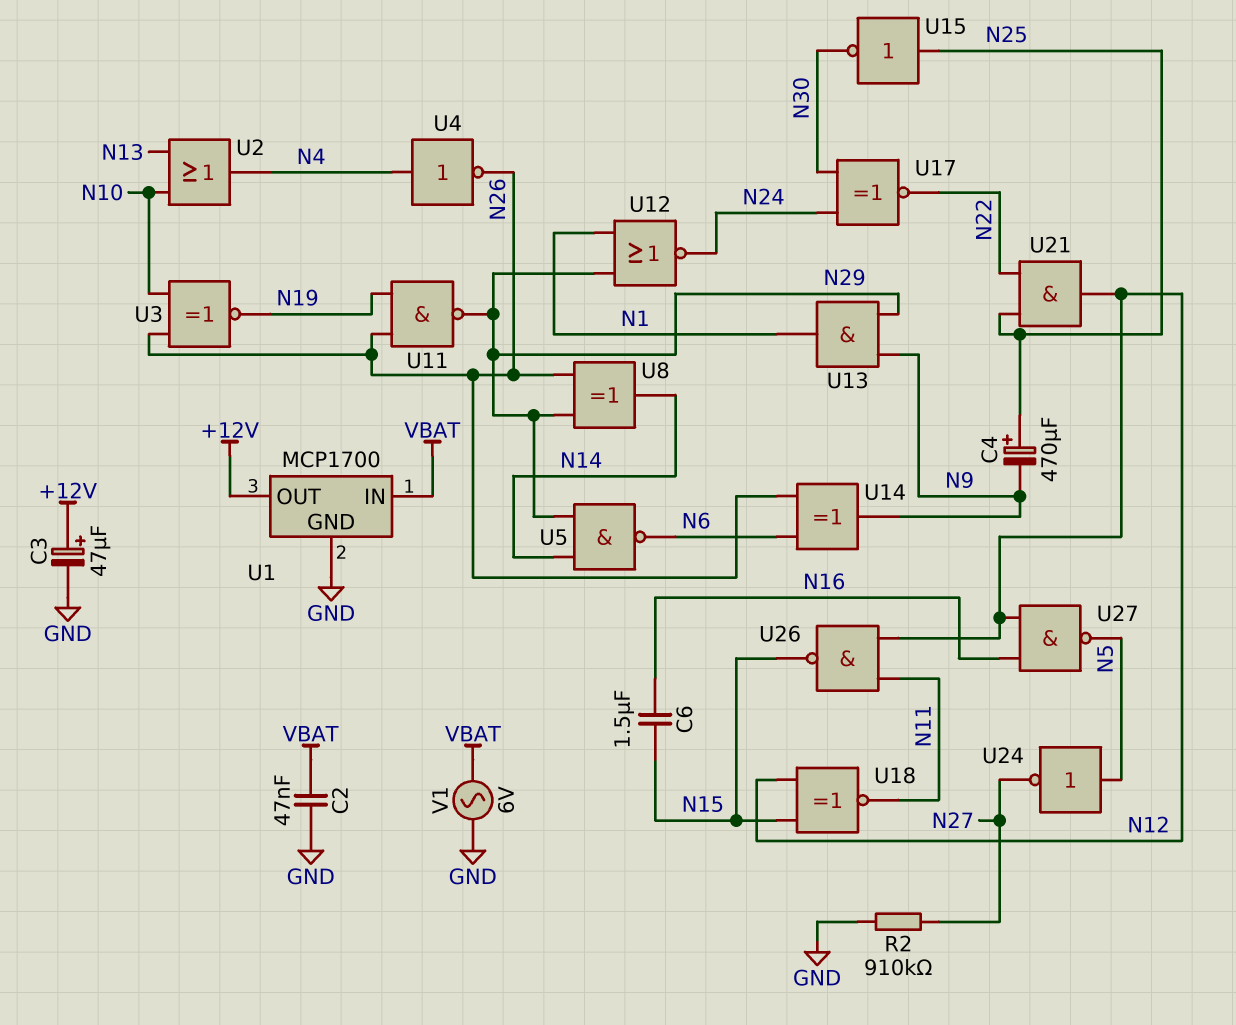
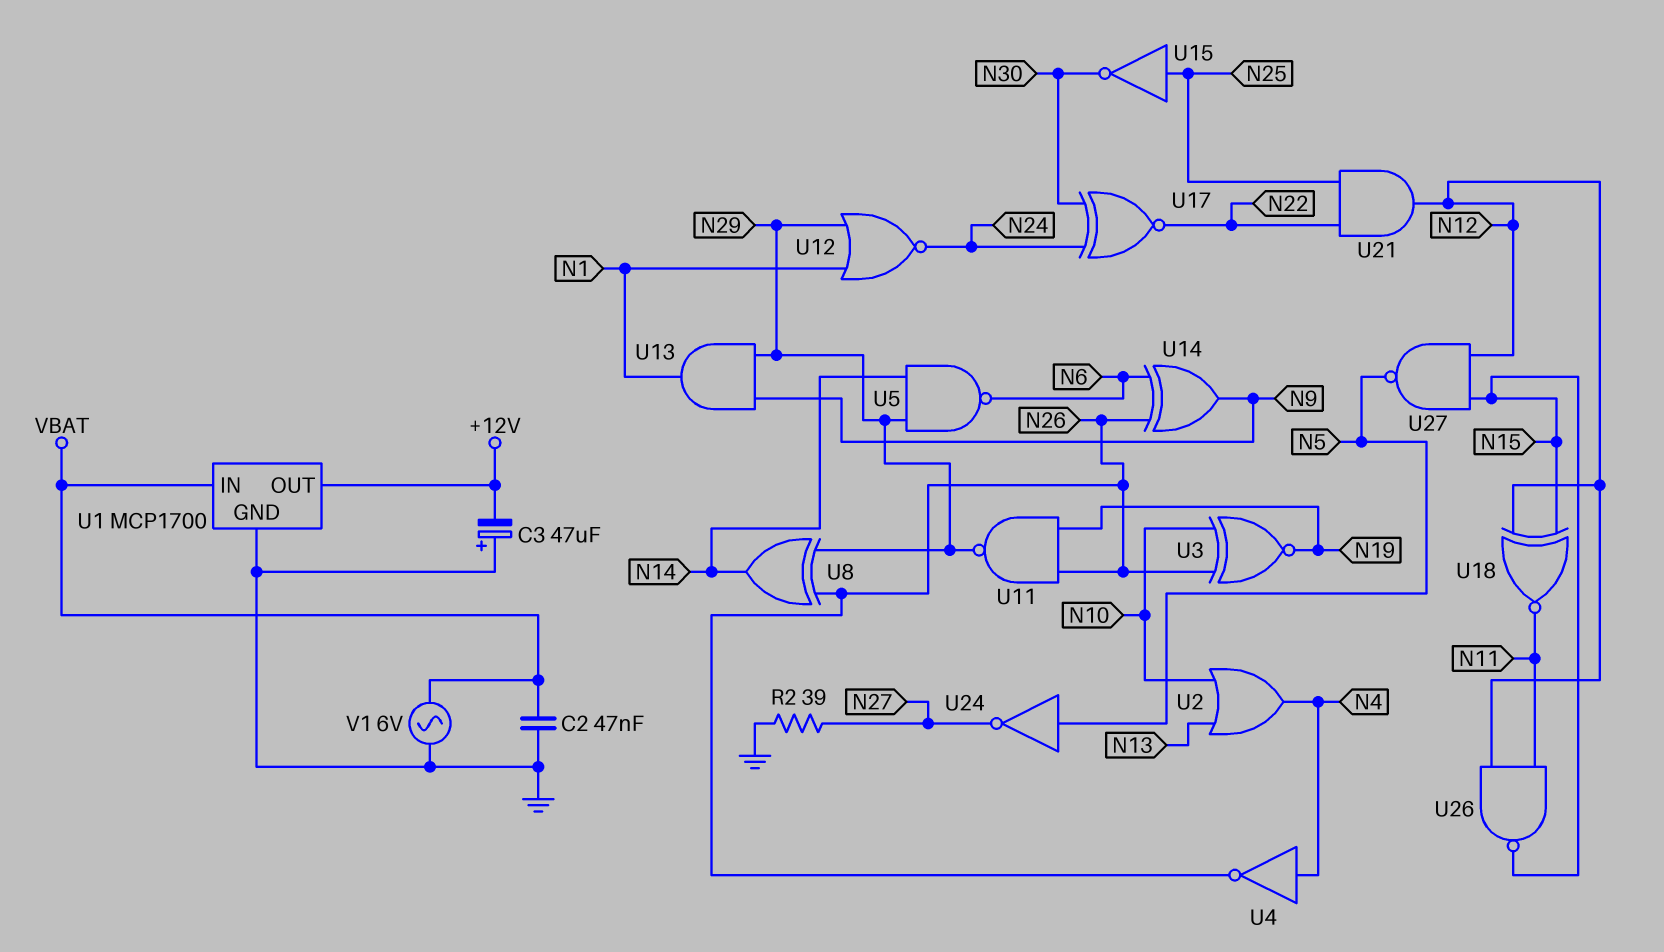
C3: 47uF (plus +12V, minus GND) -> 47uF (plus GND, minus +12V)
C4: 470uF (plus N25, minus N9) -> none
C6: 1.5uF (N15, N16) -> none
R2: 910k (GND, N27) -> 39 (GND, N27)
U27: NAND (in N12, in N16, out N5) -> NAND (in N12, in N15, out N5)

